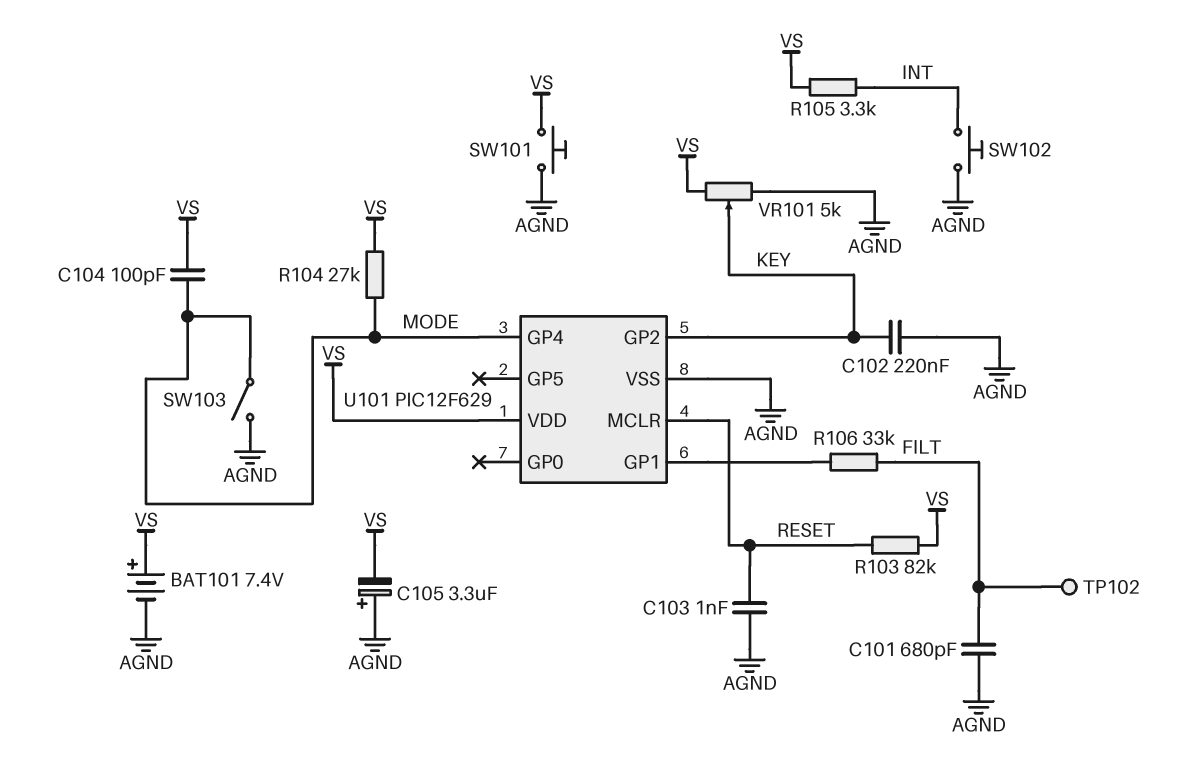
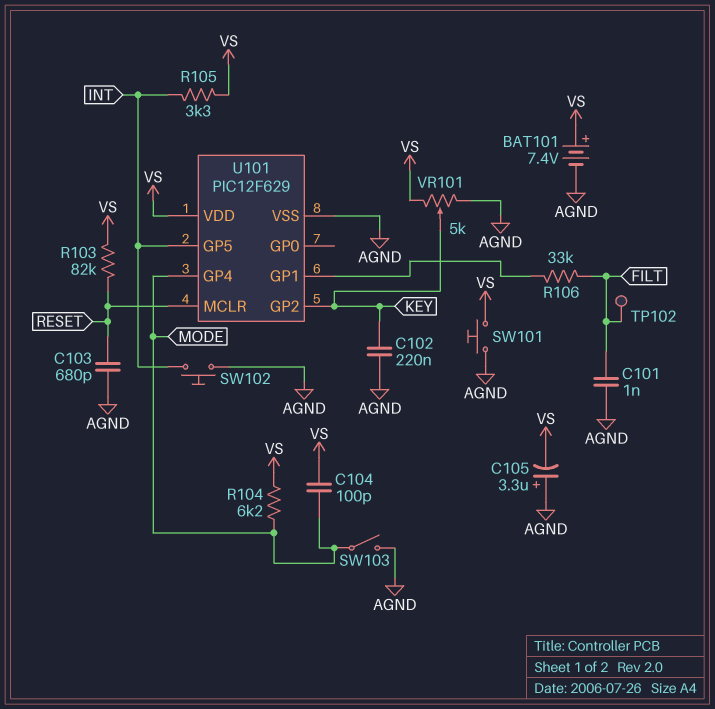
C101: 680pF (AGND, FILT) -> 1nF (AGND, FILT)
C103: 1nF (AGND, RESET) -> 680pF (AGND, RESET)
R104: 27k (MODE, VS) -> 6.2k (MODE, VS)
U101 pin GP5: none -> INT

